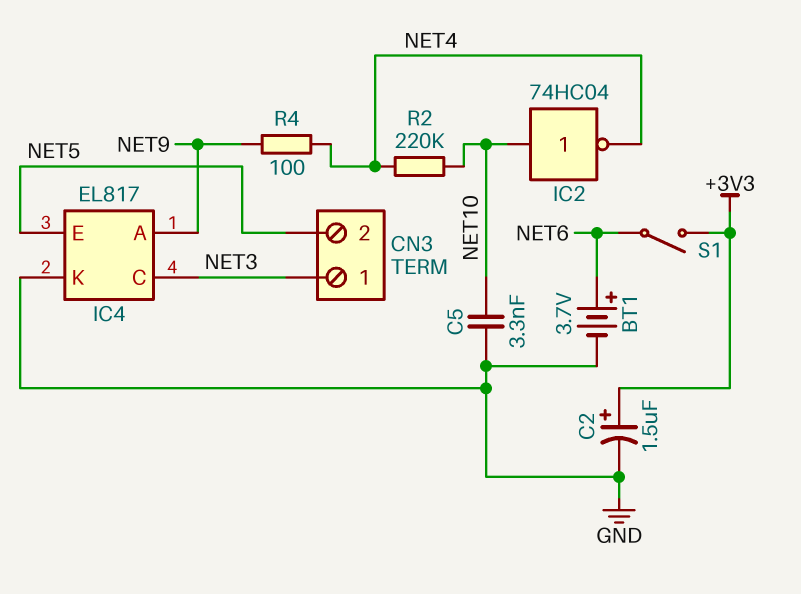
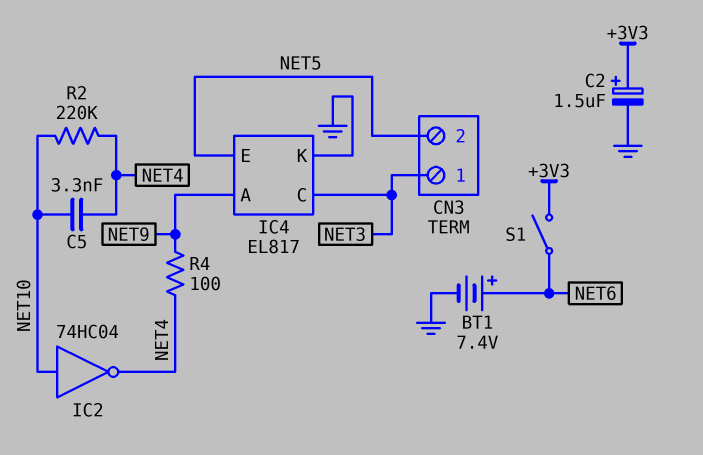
BT1: 3.7V (plus NET6, minus GND) -> 7.4V (plus NET6, minus GND)
C5: 3.3nF (GND, NET10) -> 3.3nF (NET4, NET10)

